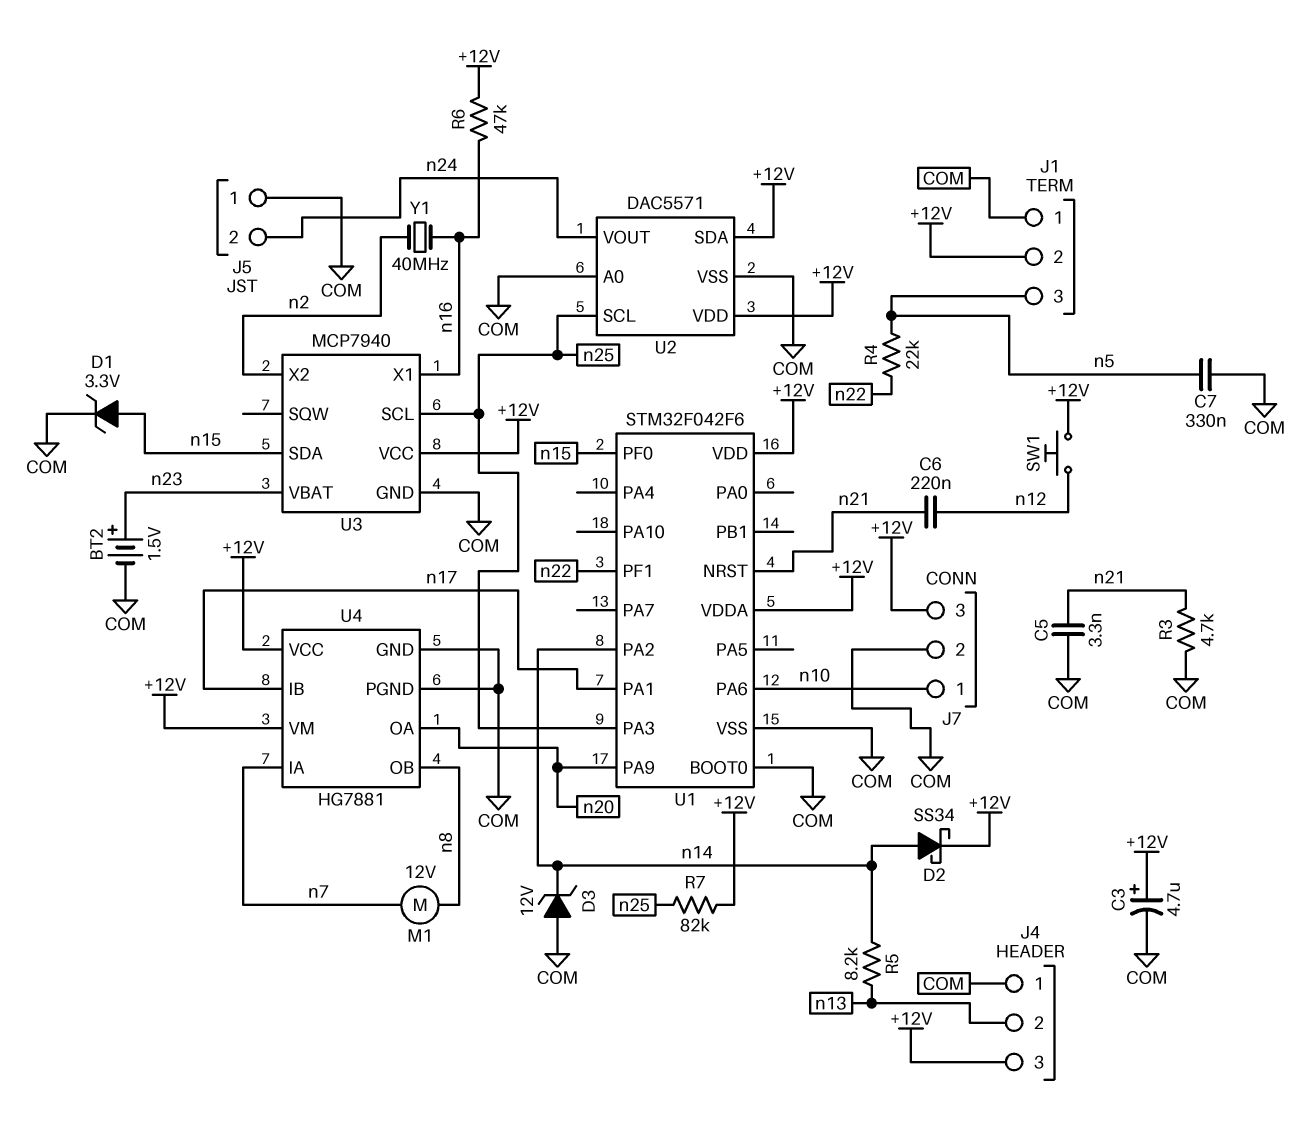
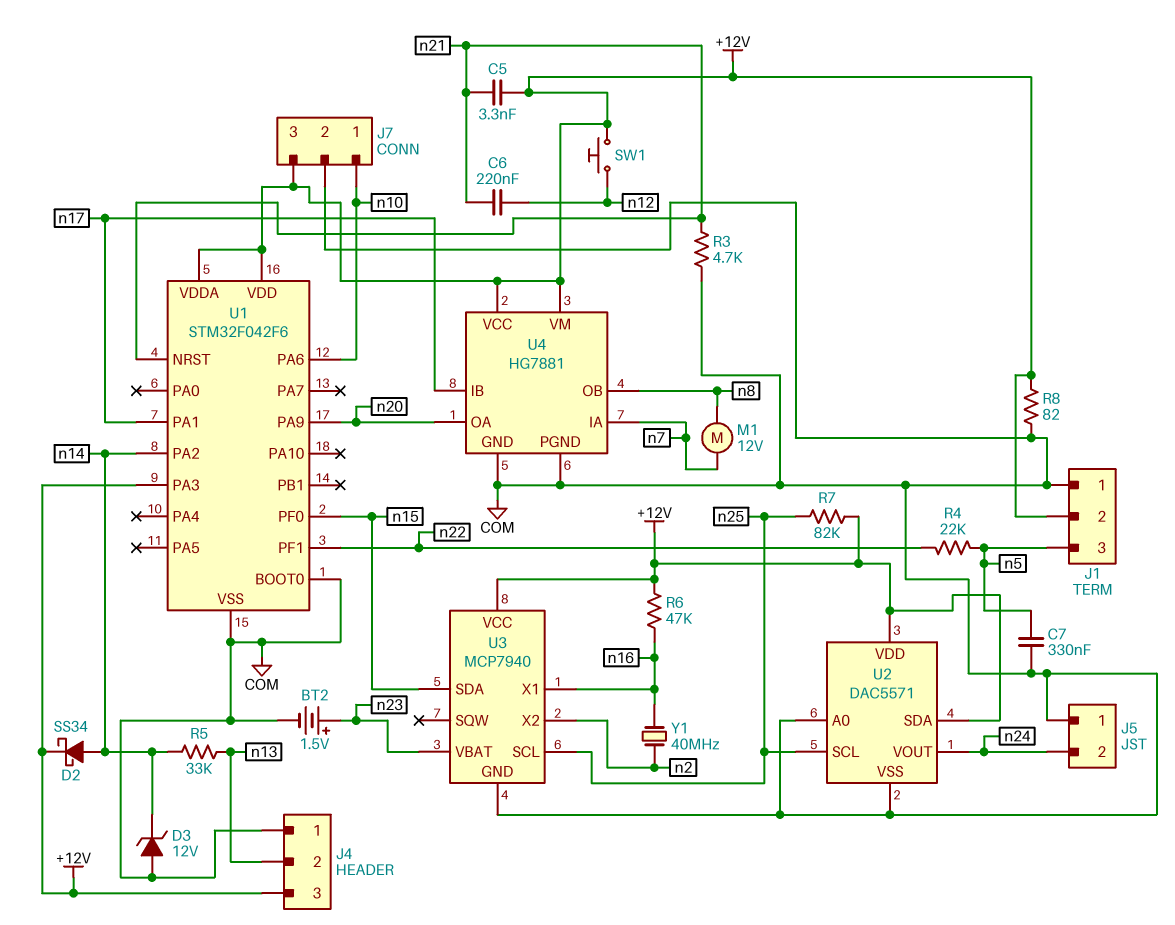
C3: 4.7uF (plus +12V, minus COM) -> none
C5: 3.3nF (COM, n21) -> 3.3nF (+12V, n21)
D1: zener 3.3V (A n15, K COM) -> none
R5: 8.2k (n13, n14) -> 33k (n13, n14)
R8: none -> 82 (+12V, COM)
U1 pin PA3: n25 -> +12V

